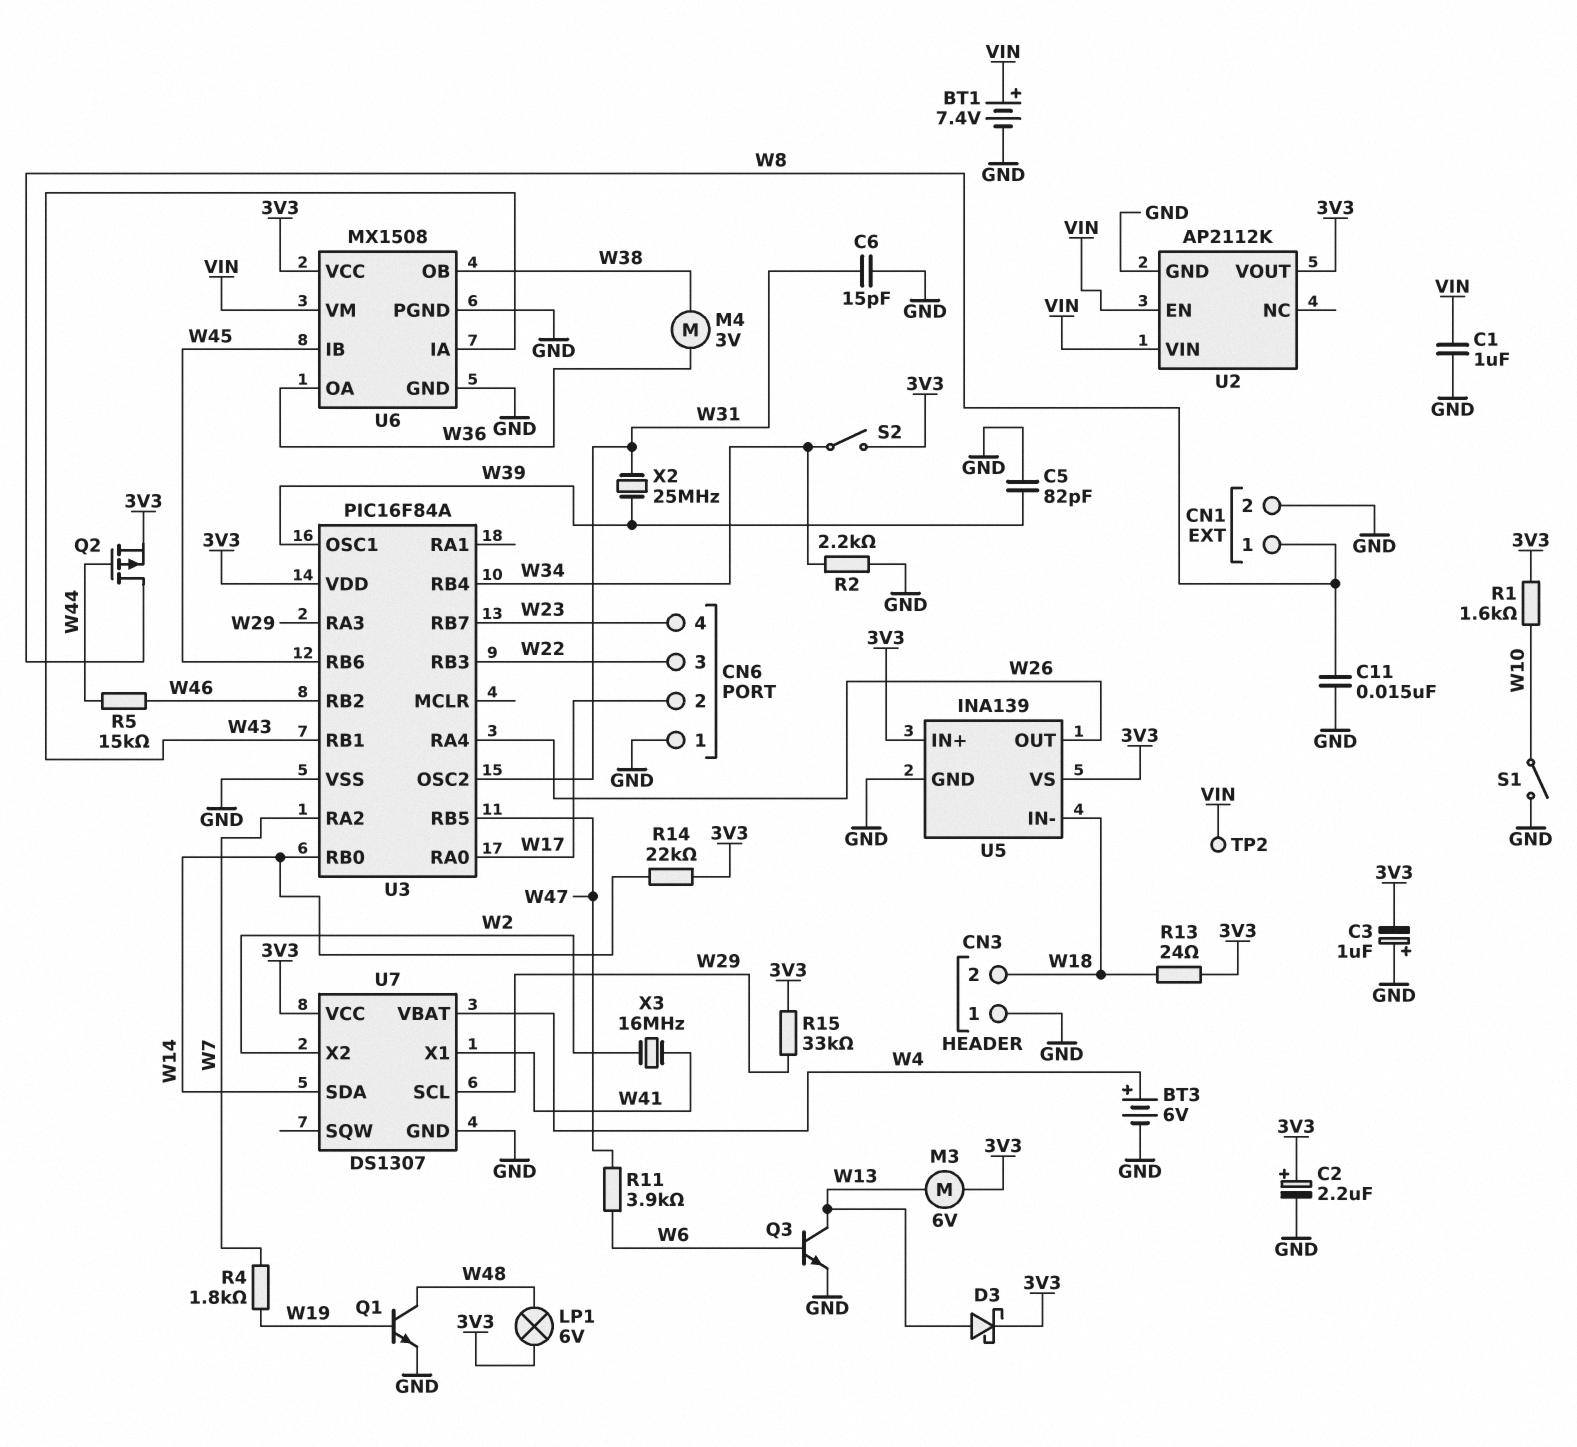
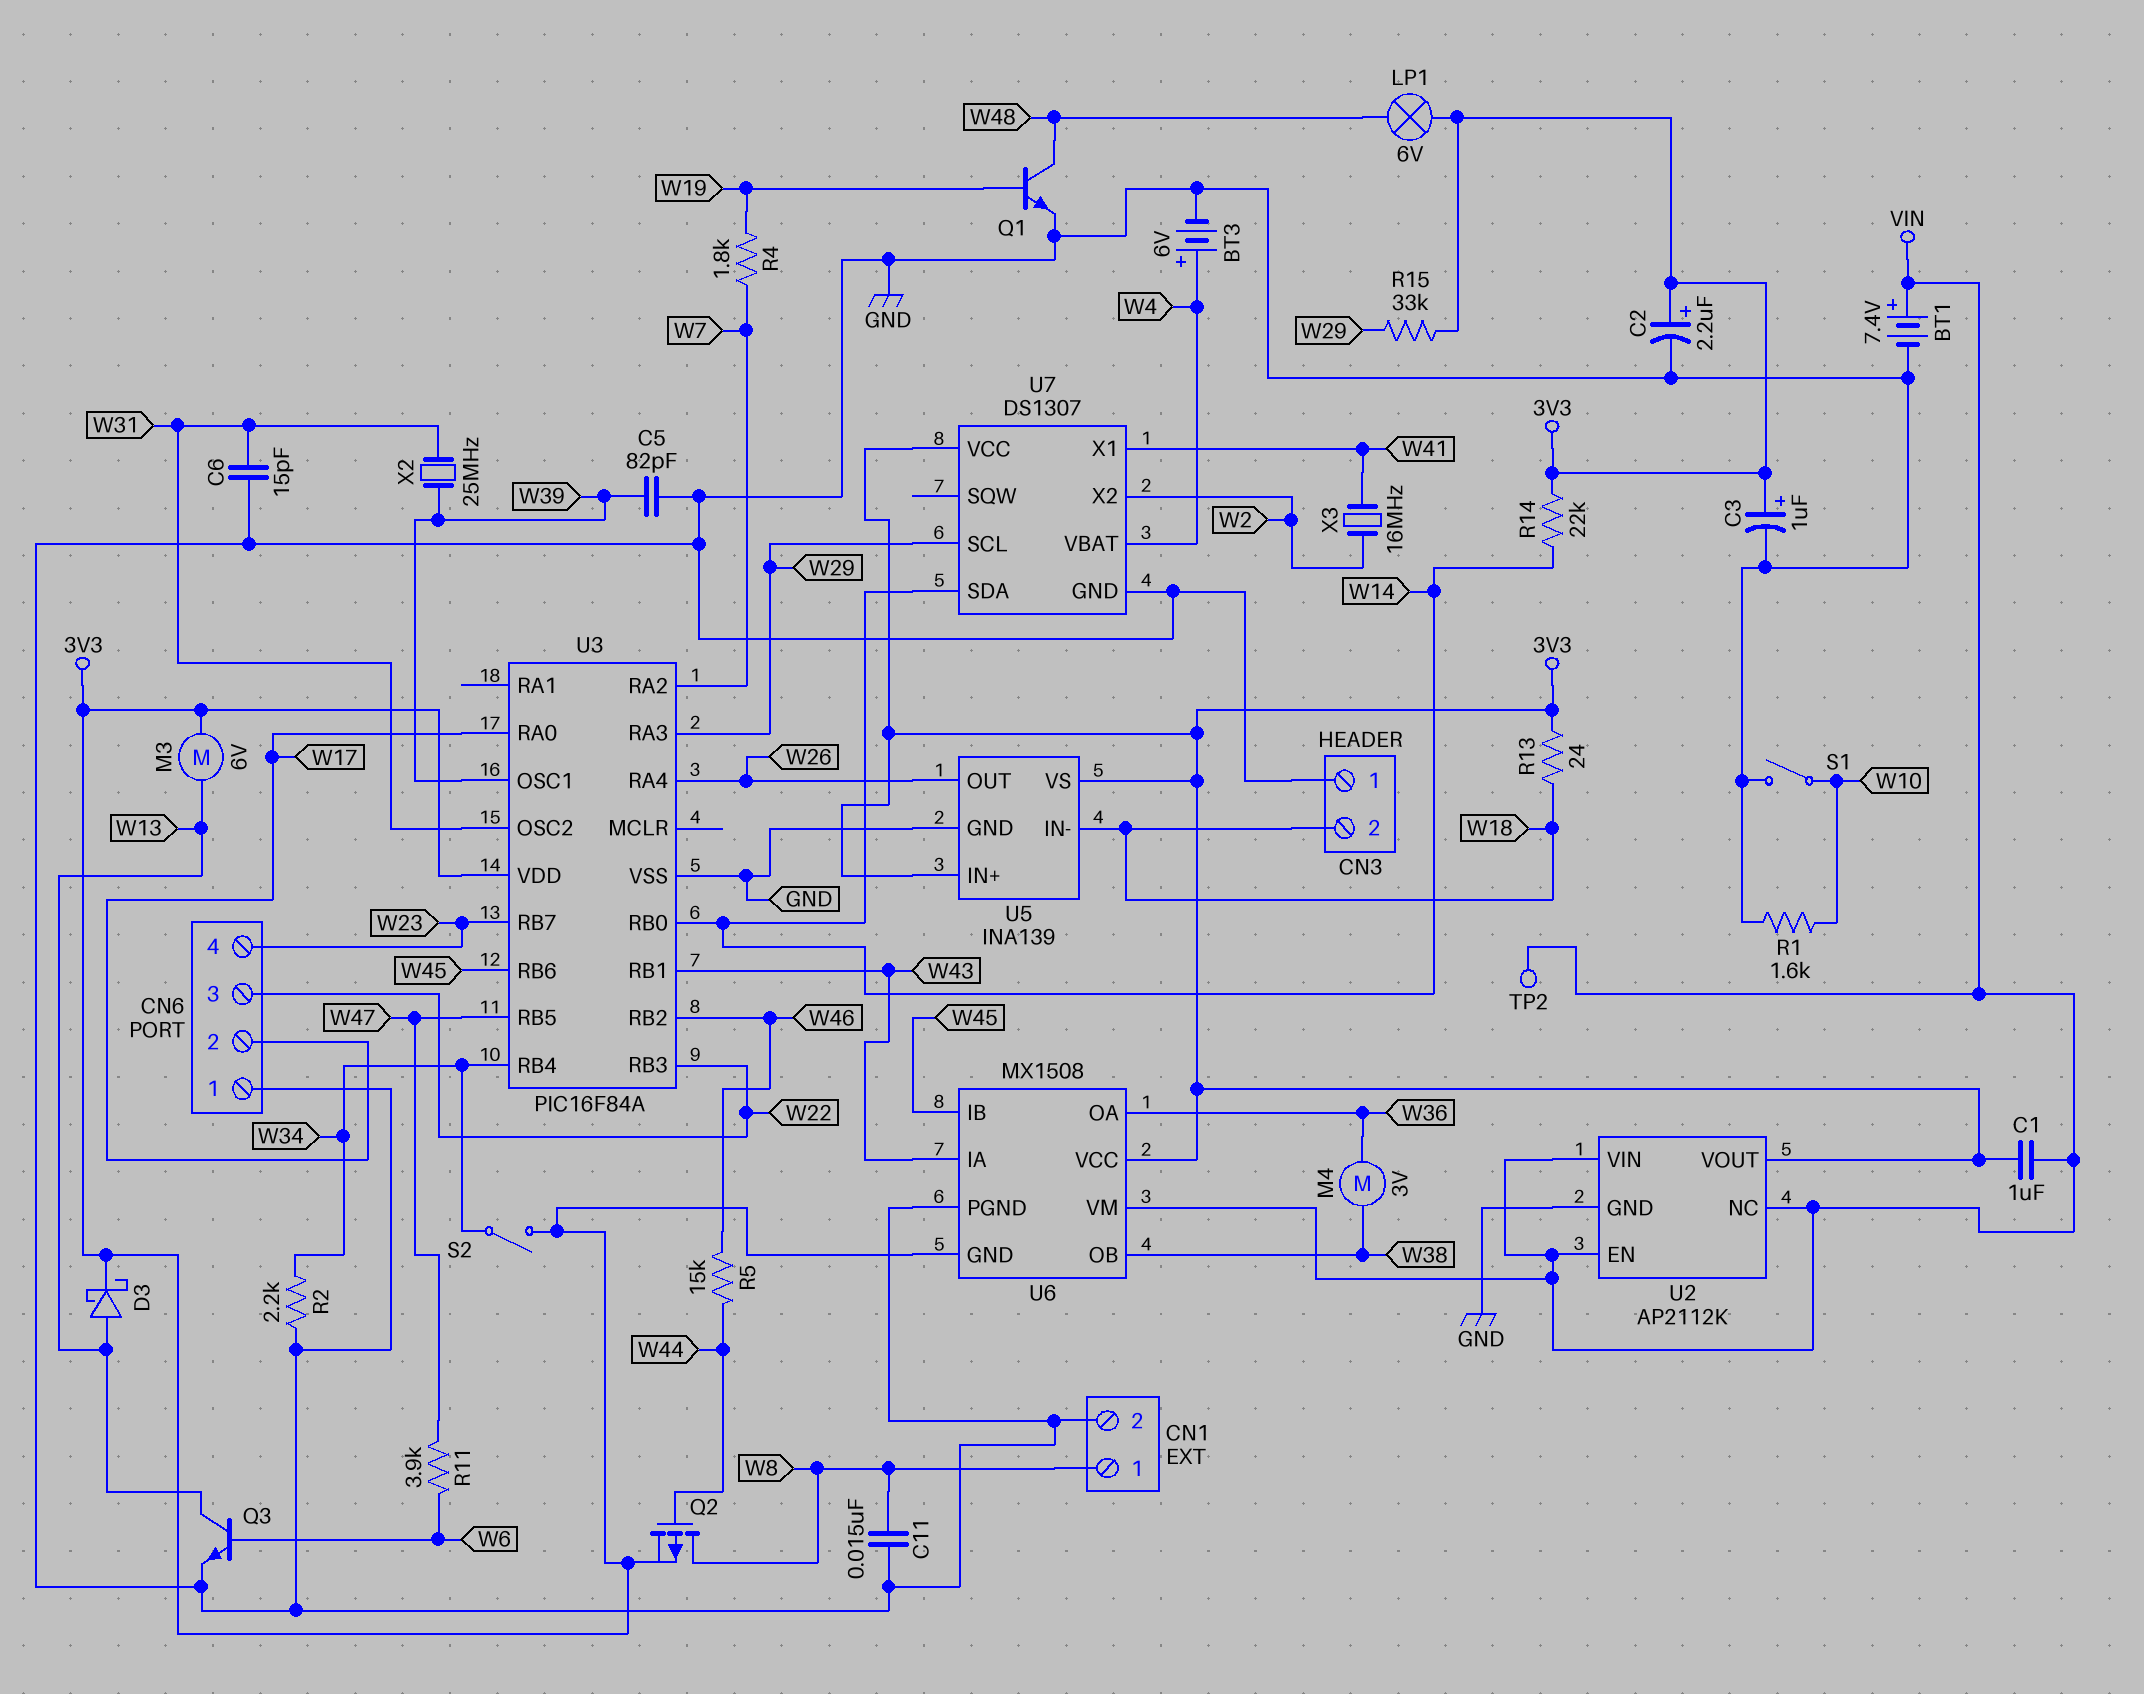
C1: 1uF (GND, VIN) -> 1uF (3V3, VIN)
C3: 1uF (plus GND, minus 3V3) -> 1uF (plus 3V3, minus GND)
R1: 1.6k (3V3, W10) -> 1.6k (GND, W10)
U2 pin NC: none -> VIN
U6 pin GND: GND -> 3V3

